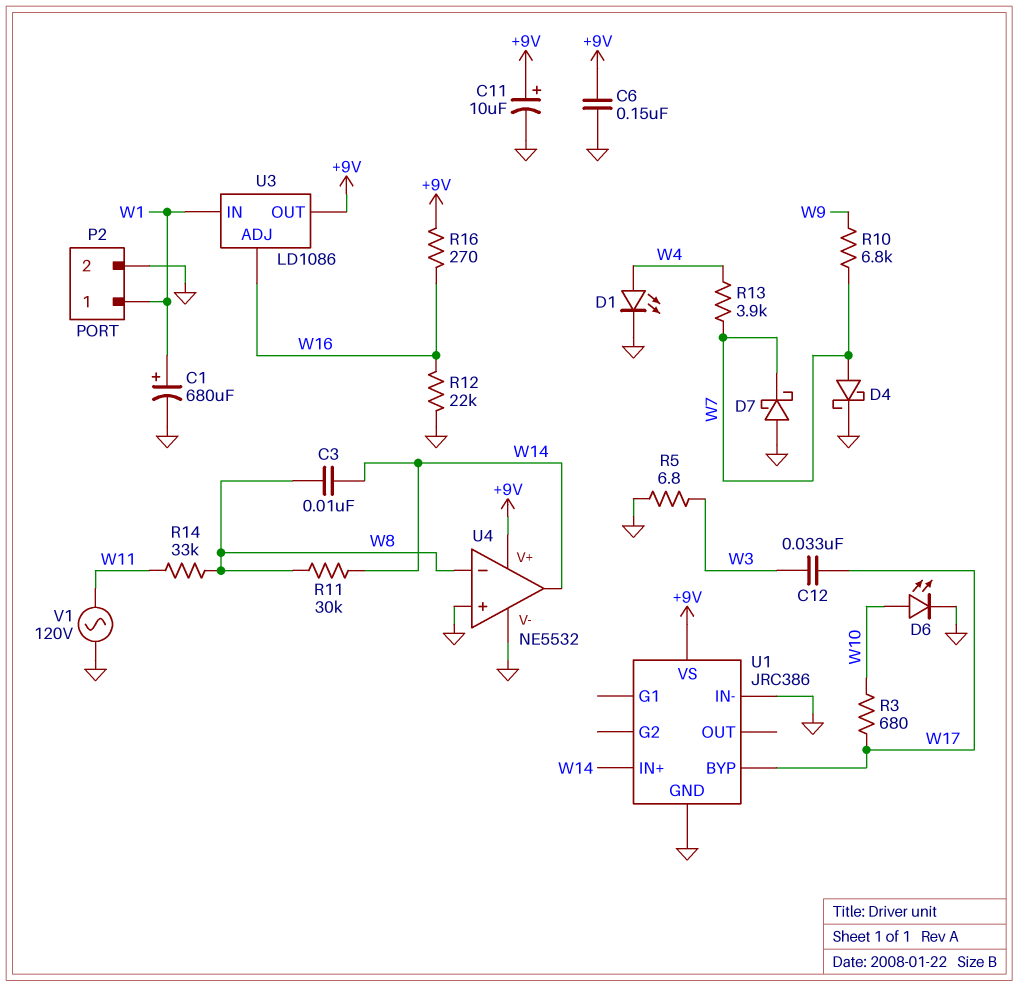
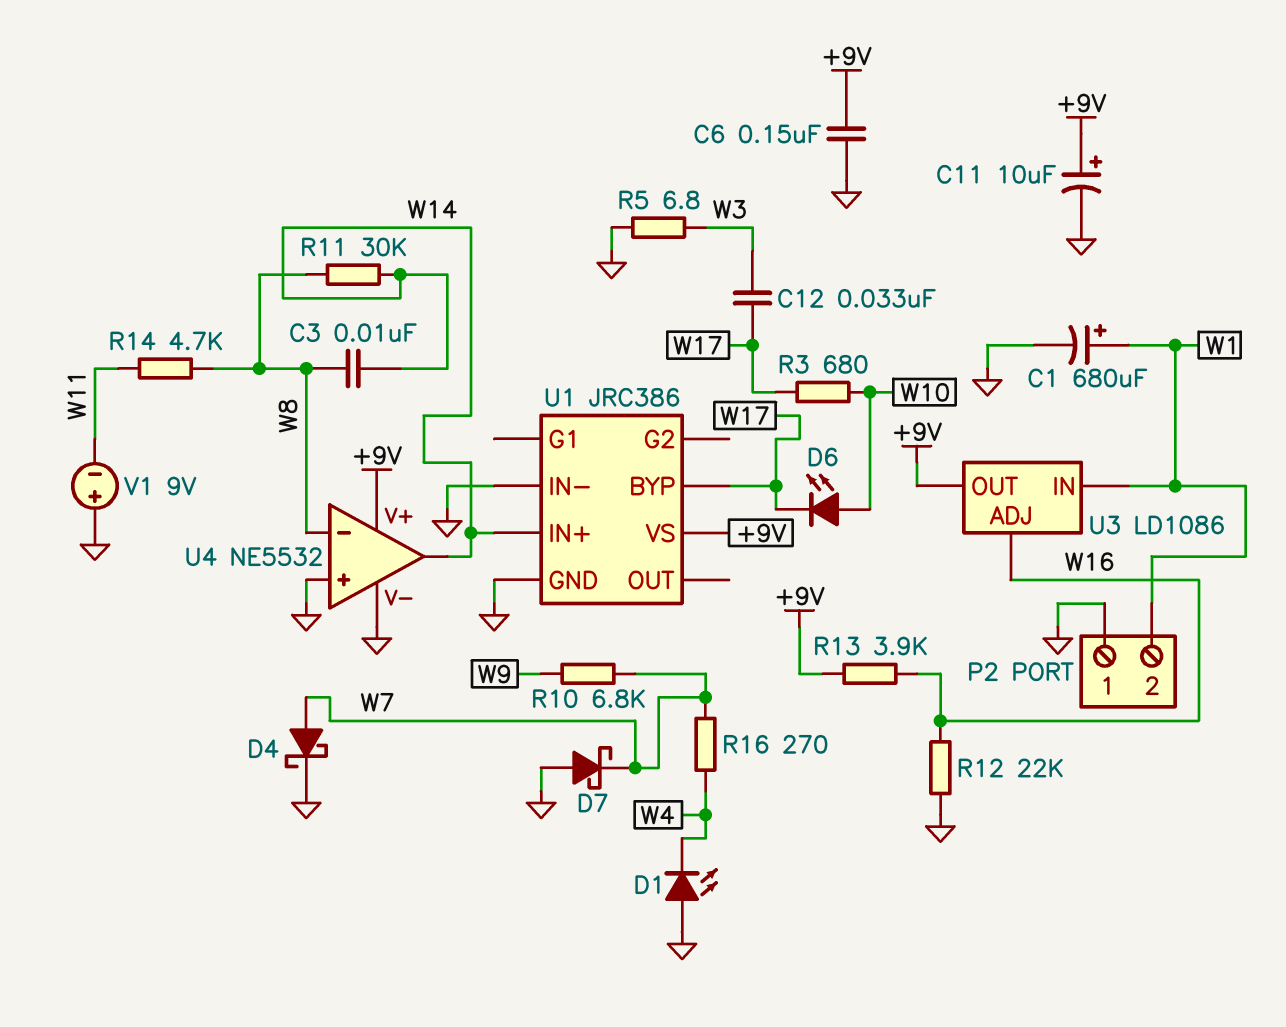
D1: LED (A W4, K GND) -> LED (A GND, K W4)
D6: LED (A W10, K GND) -> LED (A W10, K W17)
P2 pin 1: W1 -> GND
P2 pin 2: GND -> W1
R13: 3.9k (W4, W7) -> 3.9k (+9V, W16)
R14: 33k (W8, W11) -> 4.7k (W8, W11)
R16: 270 (+9V, W16) -> 270 (W4, W7)
V1: AC 120V (GND, W11) -> 9V (plus GND, minus W11)

